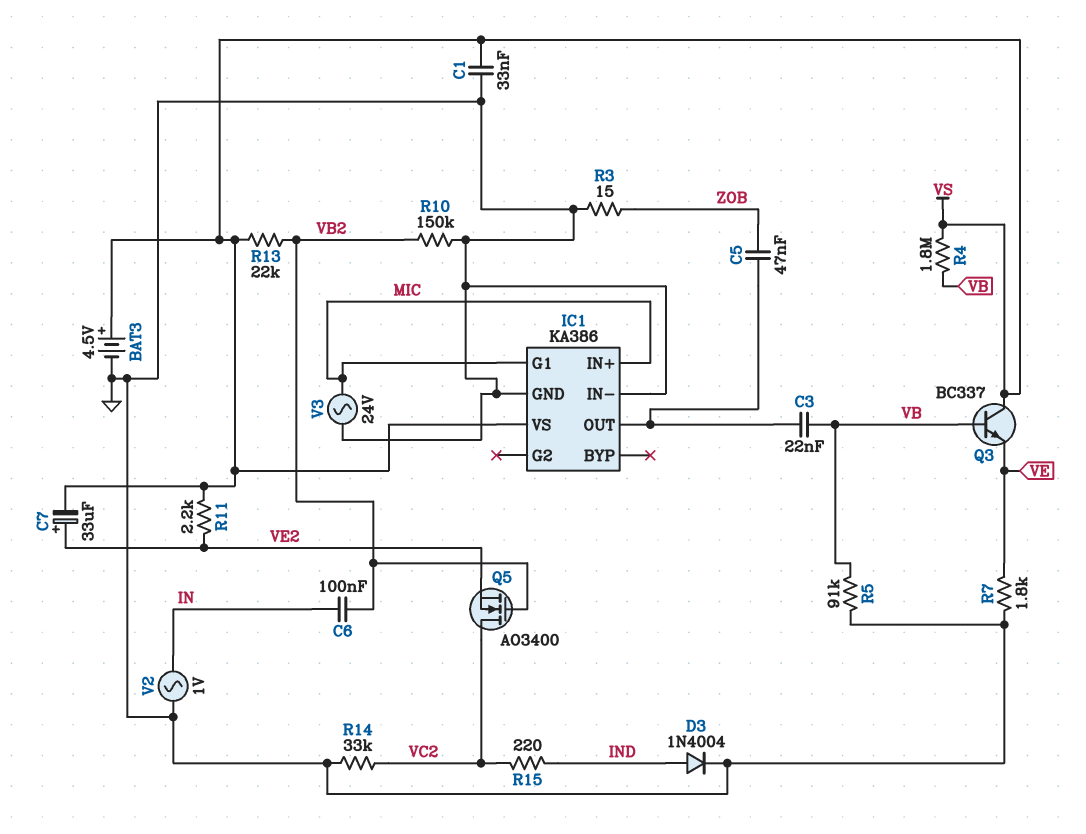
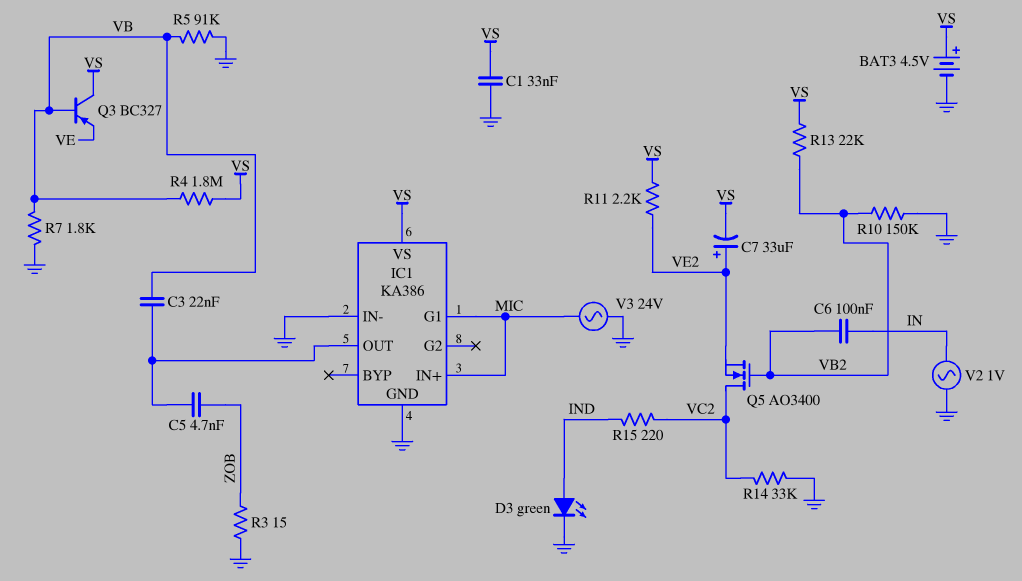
C5: 47nF (IC1/OUT, ZOB) -> 4.7nF (IC1/OUT, ZOB)
D3: diode 1N4004 (A IND, K GND) -> LED green (A IND, K GND)
Q3: NPN BC337 (B VB, C VS, E VE) -> PNP BC327 (B VB, C VS, E VE)
R7: 1.8k (GND, VE) -> 1.8k (GND, VB)

